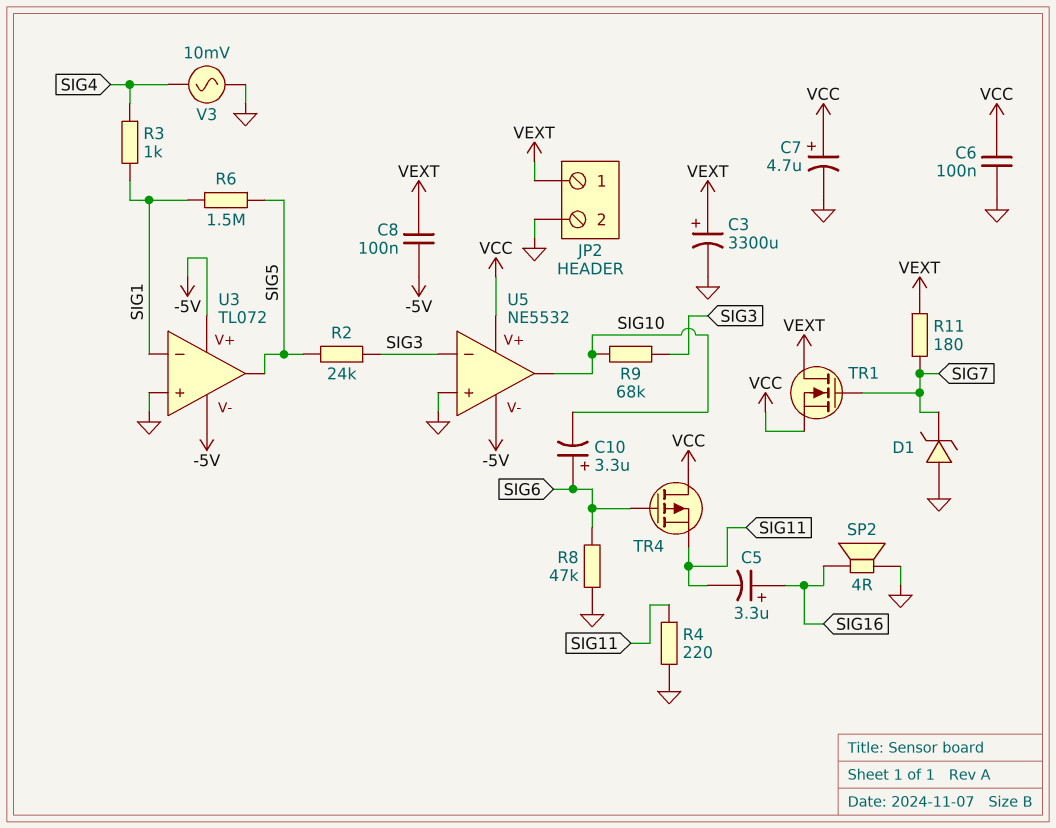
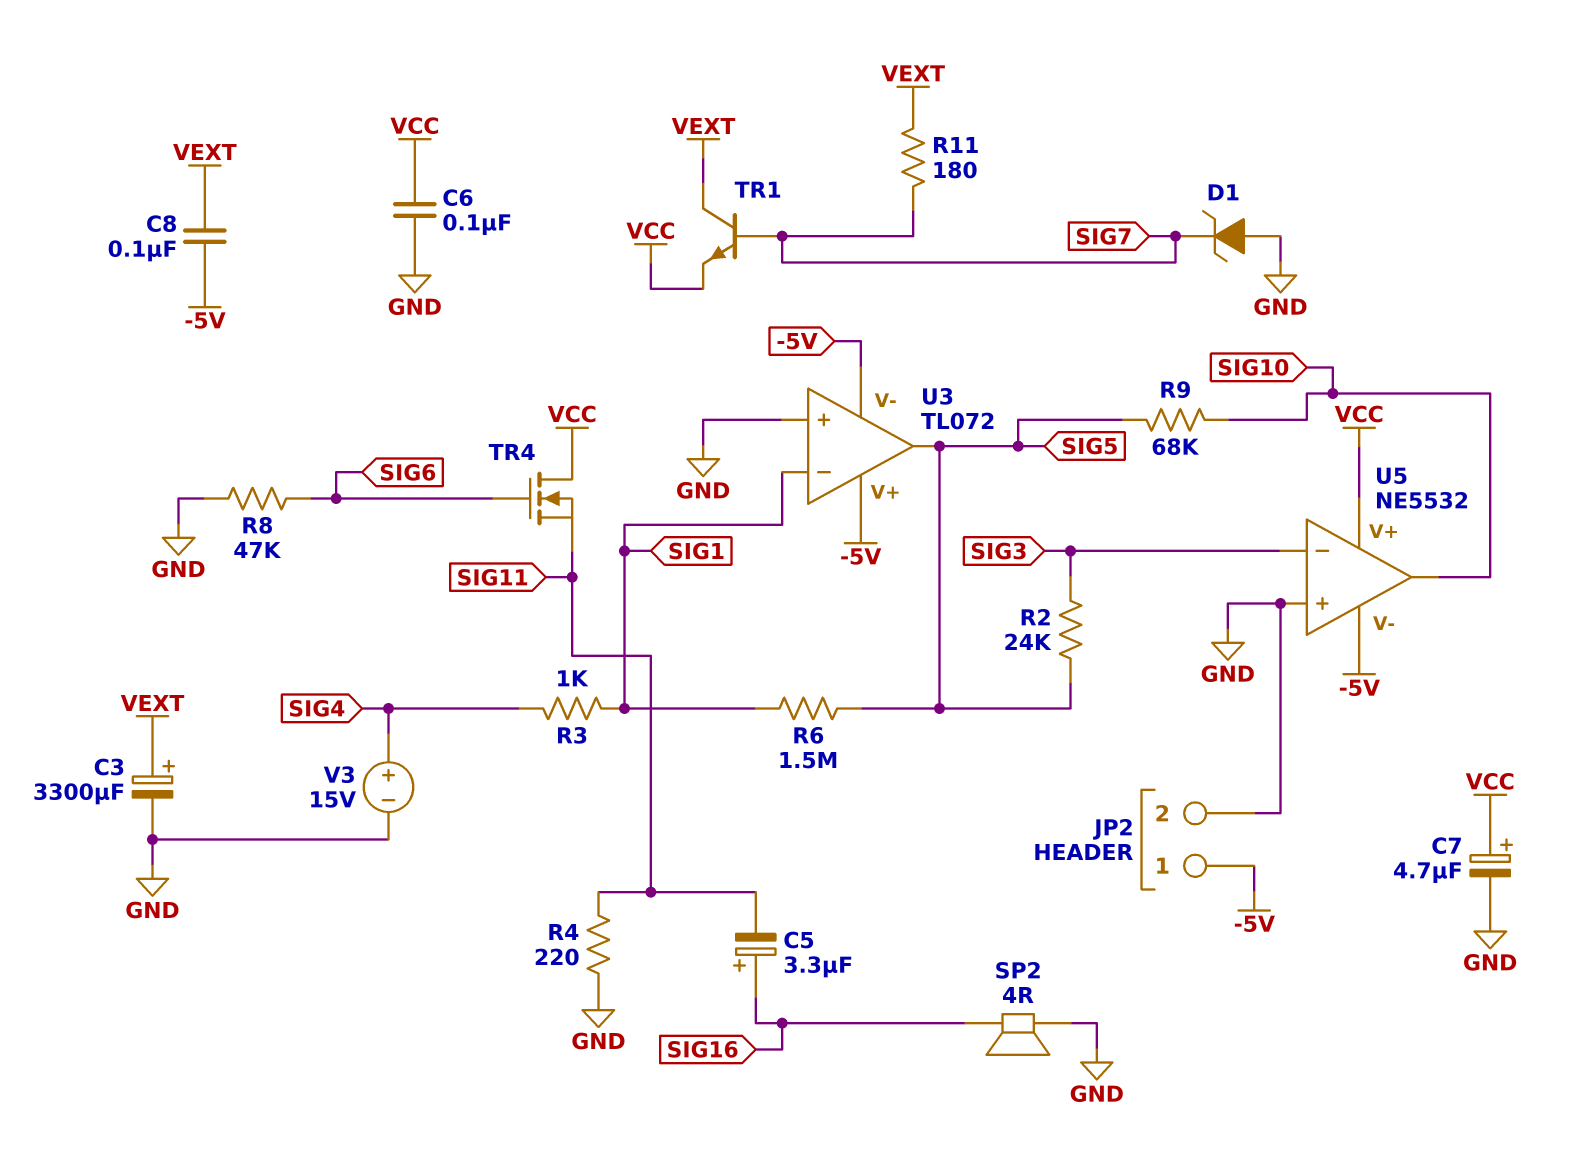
C10: 3.3uF (plus SIG6, minus SIG10) -> none
JP2 pin 1: VEXT -> -5V
R9: 68k (SIG3, SIG10) -> 68k (SIG5, SIG10)
TR1: NMOS (G SIG7, D VEXT, S VCC) -> NPN (B SIG7, C VEXT, E VCC)
TR4: PMOS (G SIG6, D VCC, S SIG11) -> NMOS (G SIG6, D VCC, S SIG11)
V3: AC 10mV (GND, SIG4) -> 15V (plus SIG4, minus GND)

